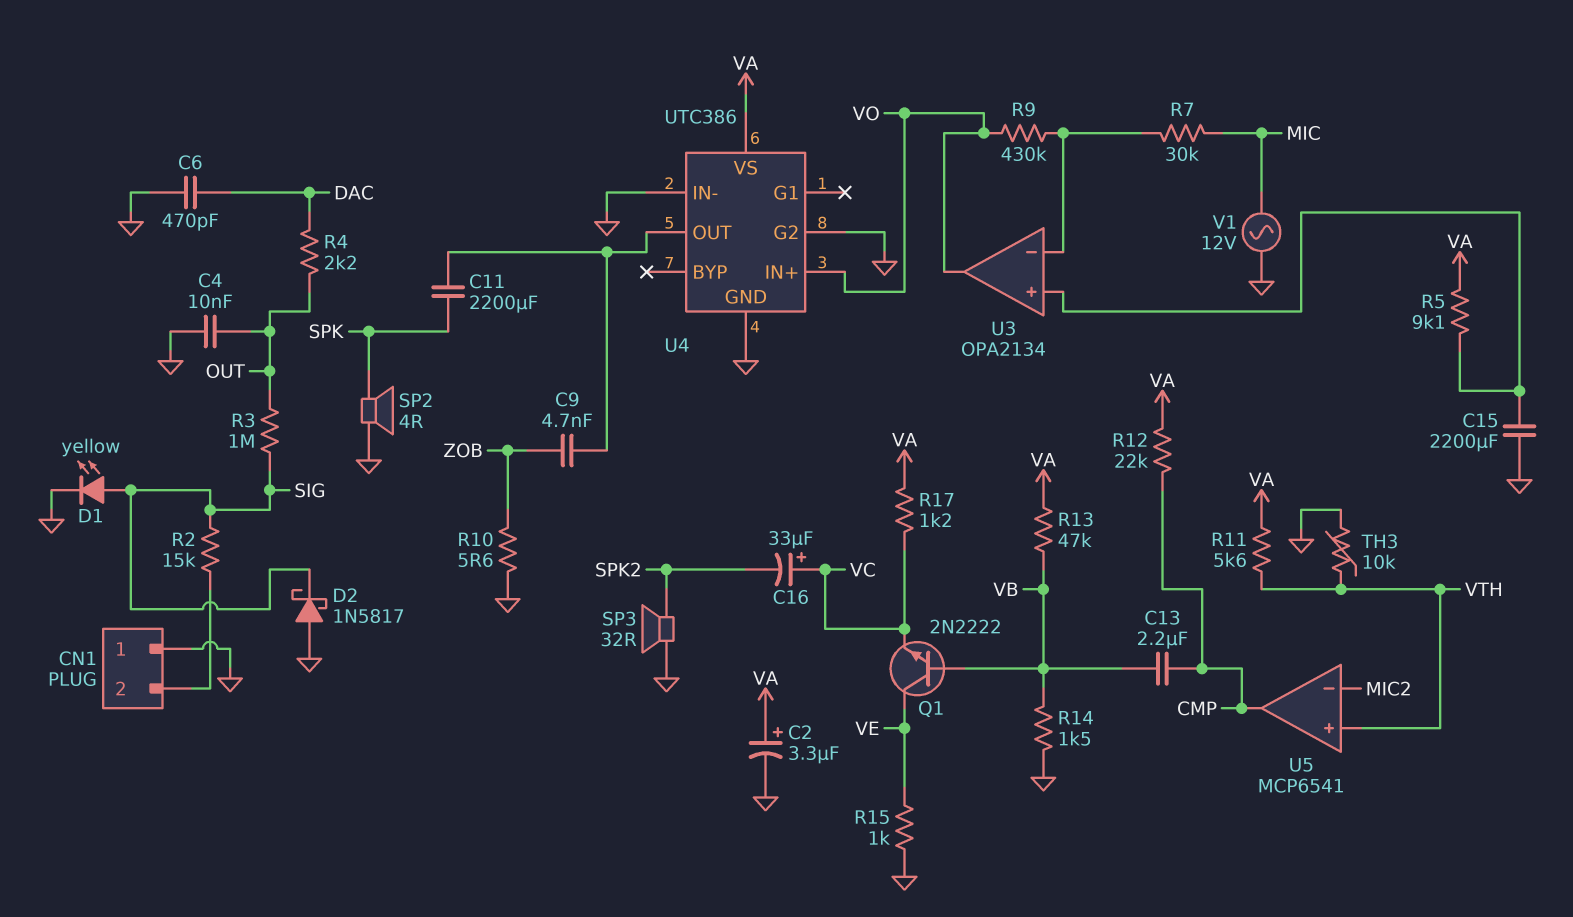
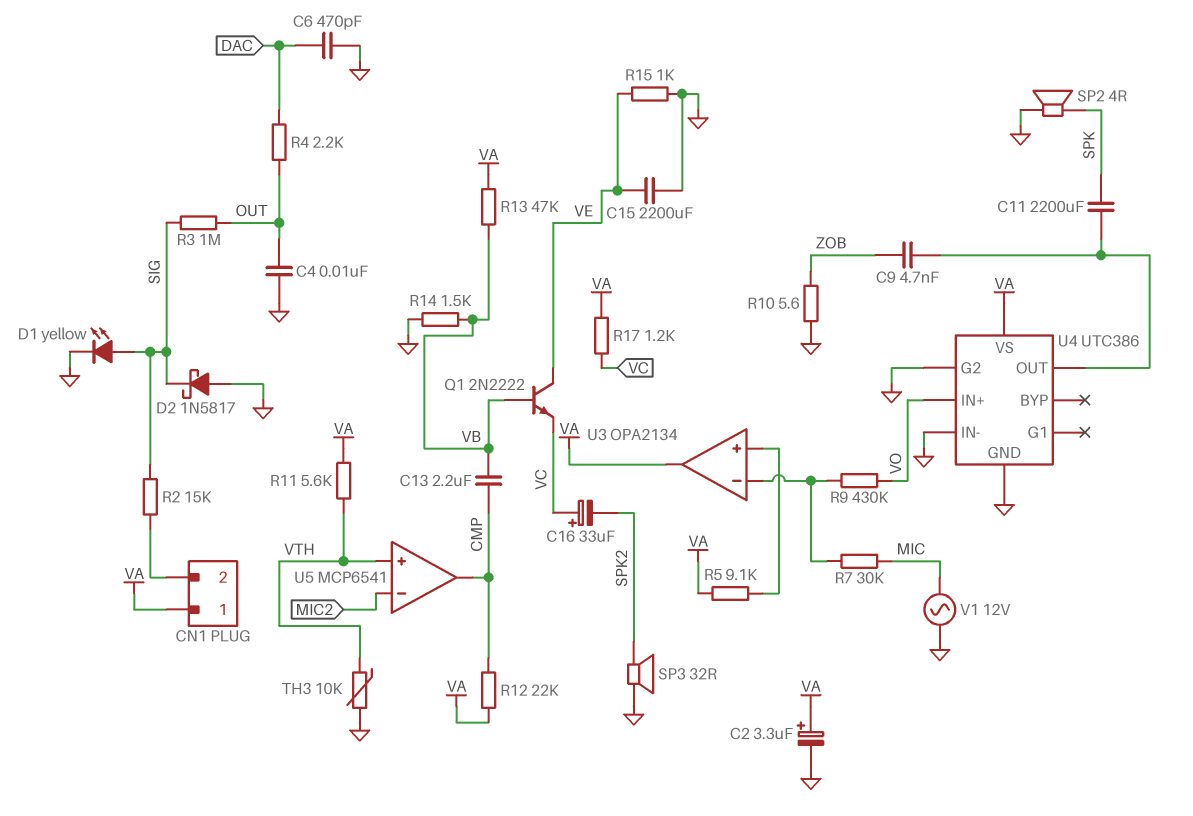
C15: 2200uF (GND, U3/in+) -> 2200uF (GND, VE)
CN1 pin 1: GND -> VA
U3 pin out: VO -> VA

